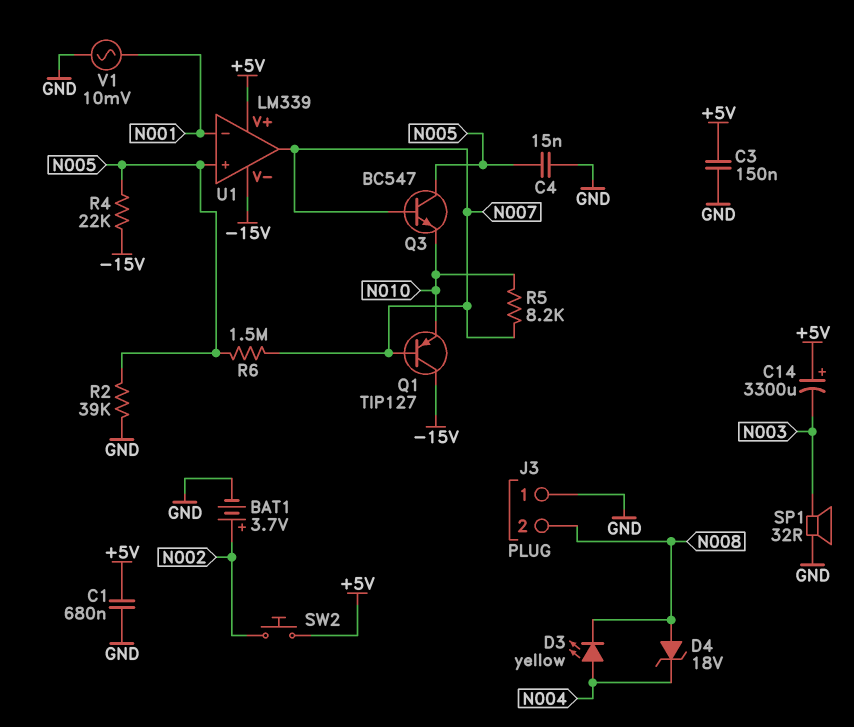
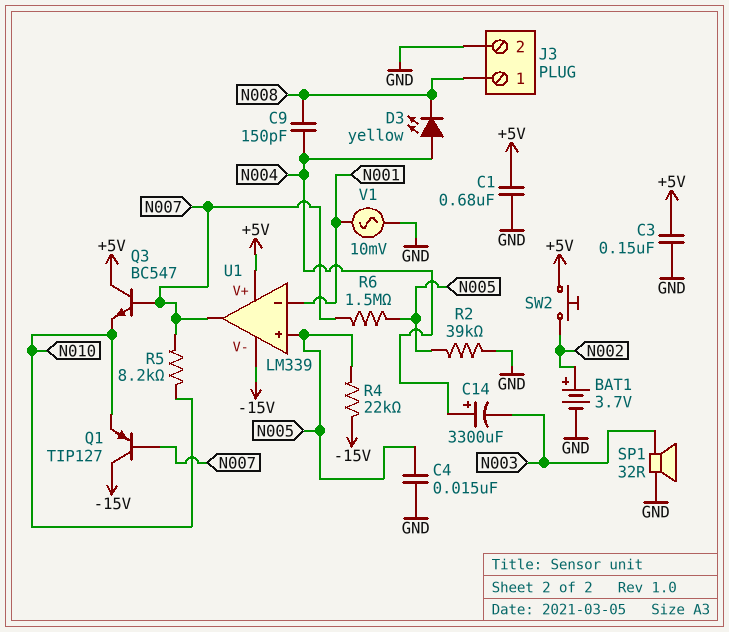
C9: none -> 150pF (N004, N008)
C14: 3300uF (plus +5V, minus N003) -> 3300uF (plus N004, minus N003)
D4: zener 18V (A N008, K N004) -> none
J3 pin 1: GND -> N008
J3 pin 2: N008 -> GND
Q3: NPN BC547 (B N007, C N005, E N010) -> NPN BC547 (B N007, C +5V, E N010)

